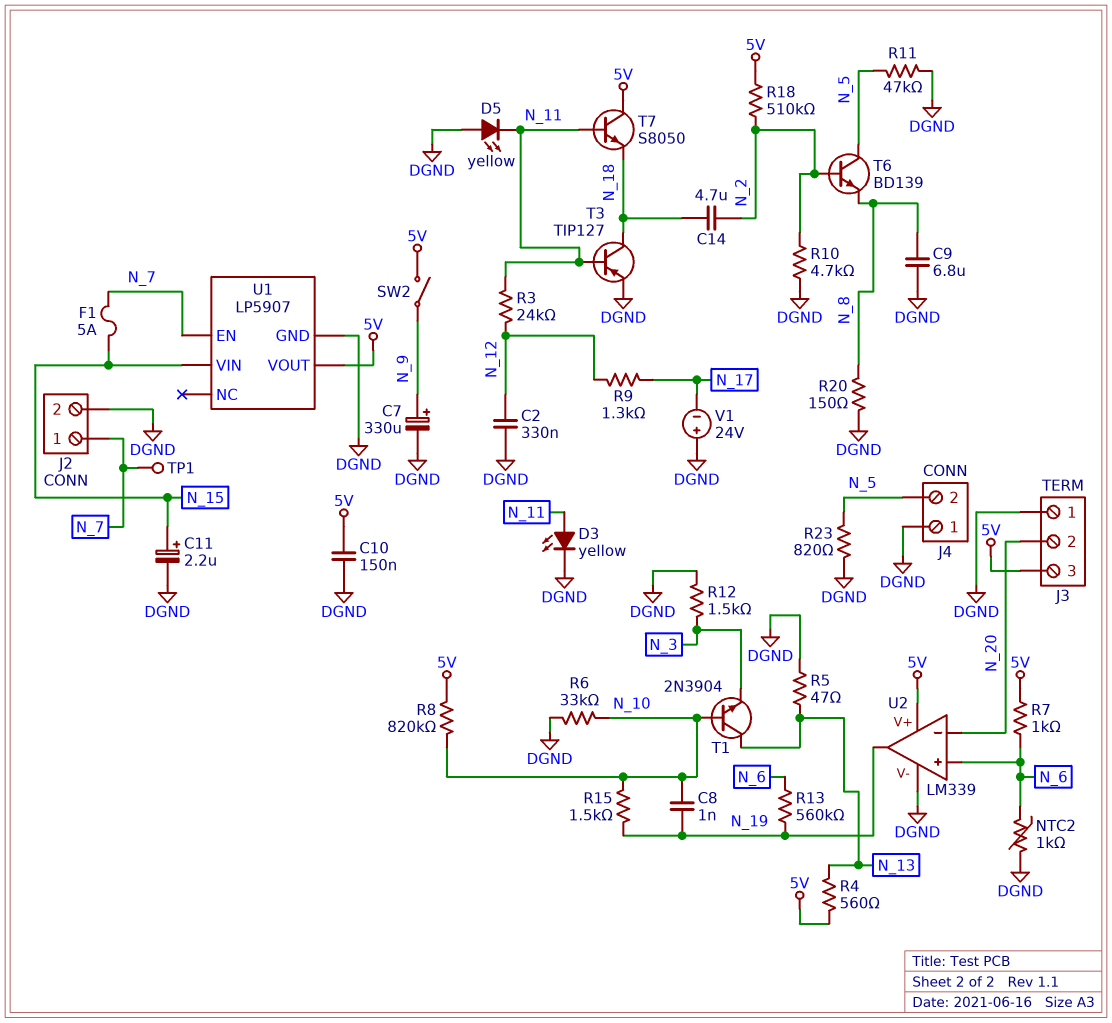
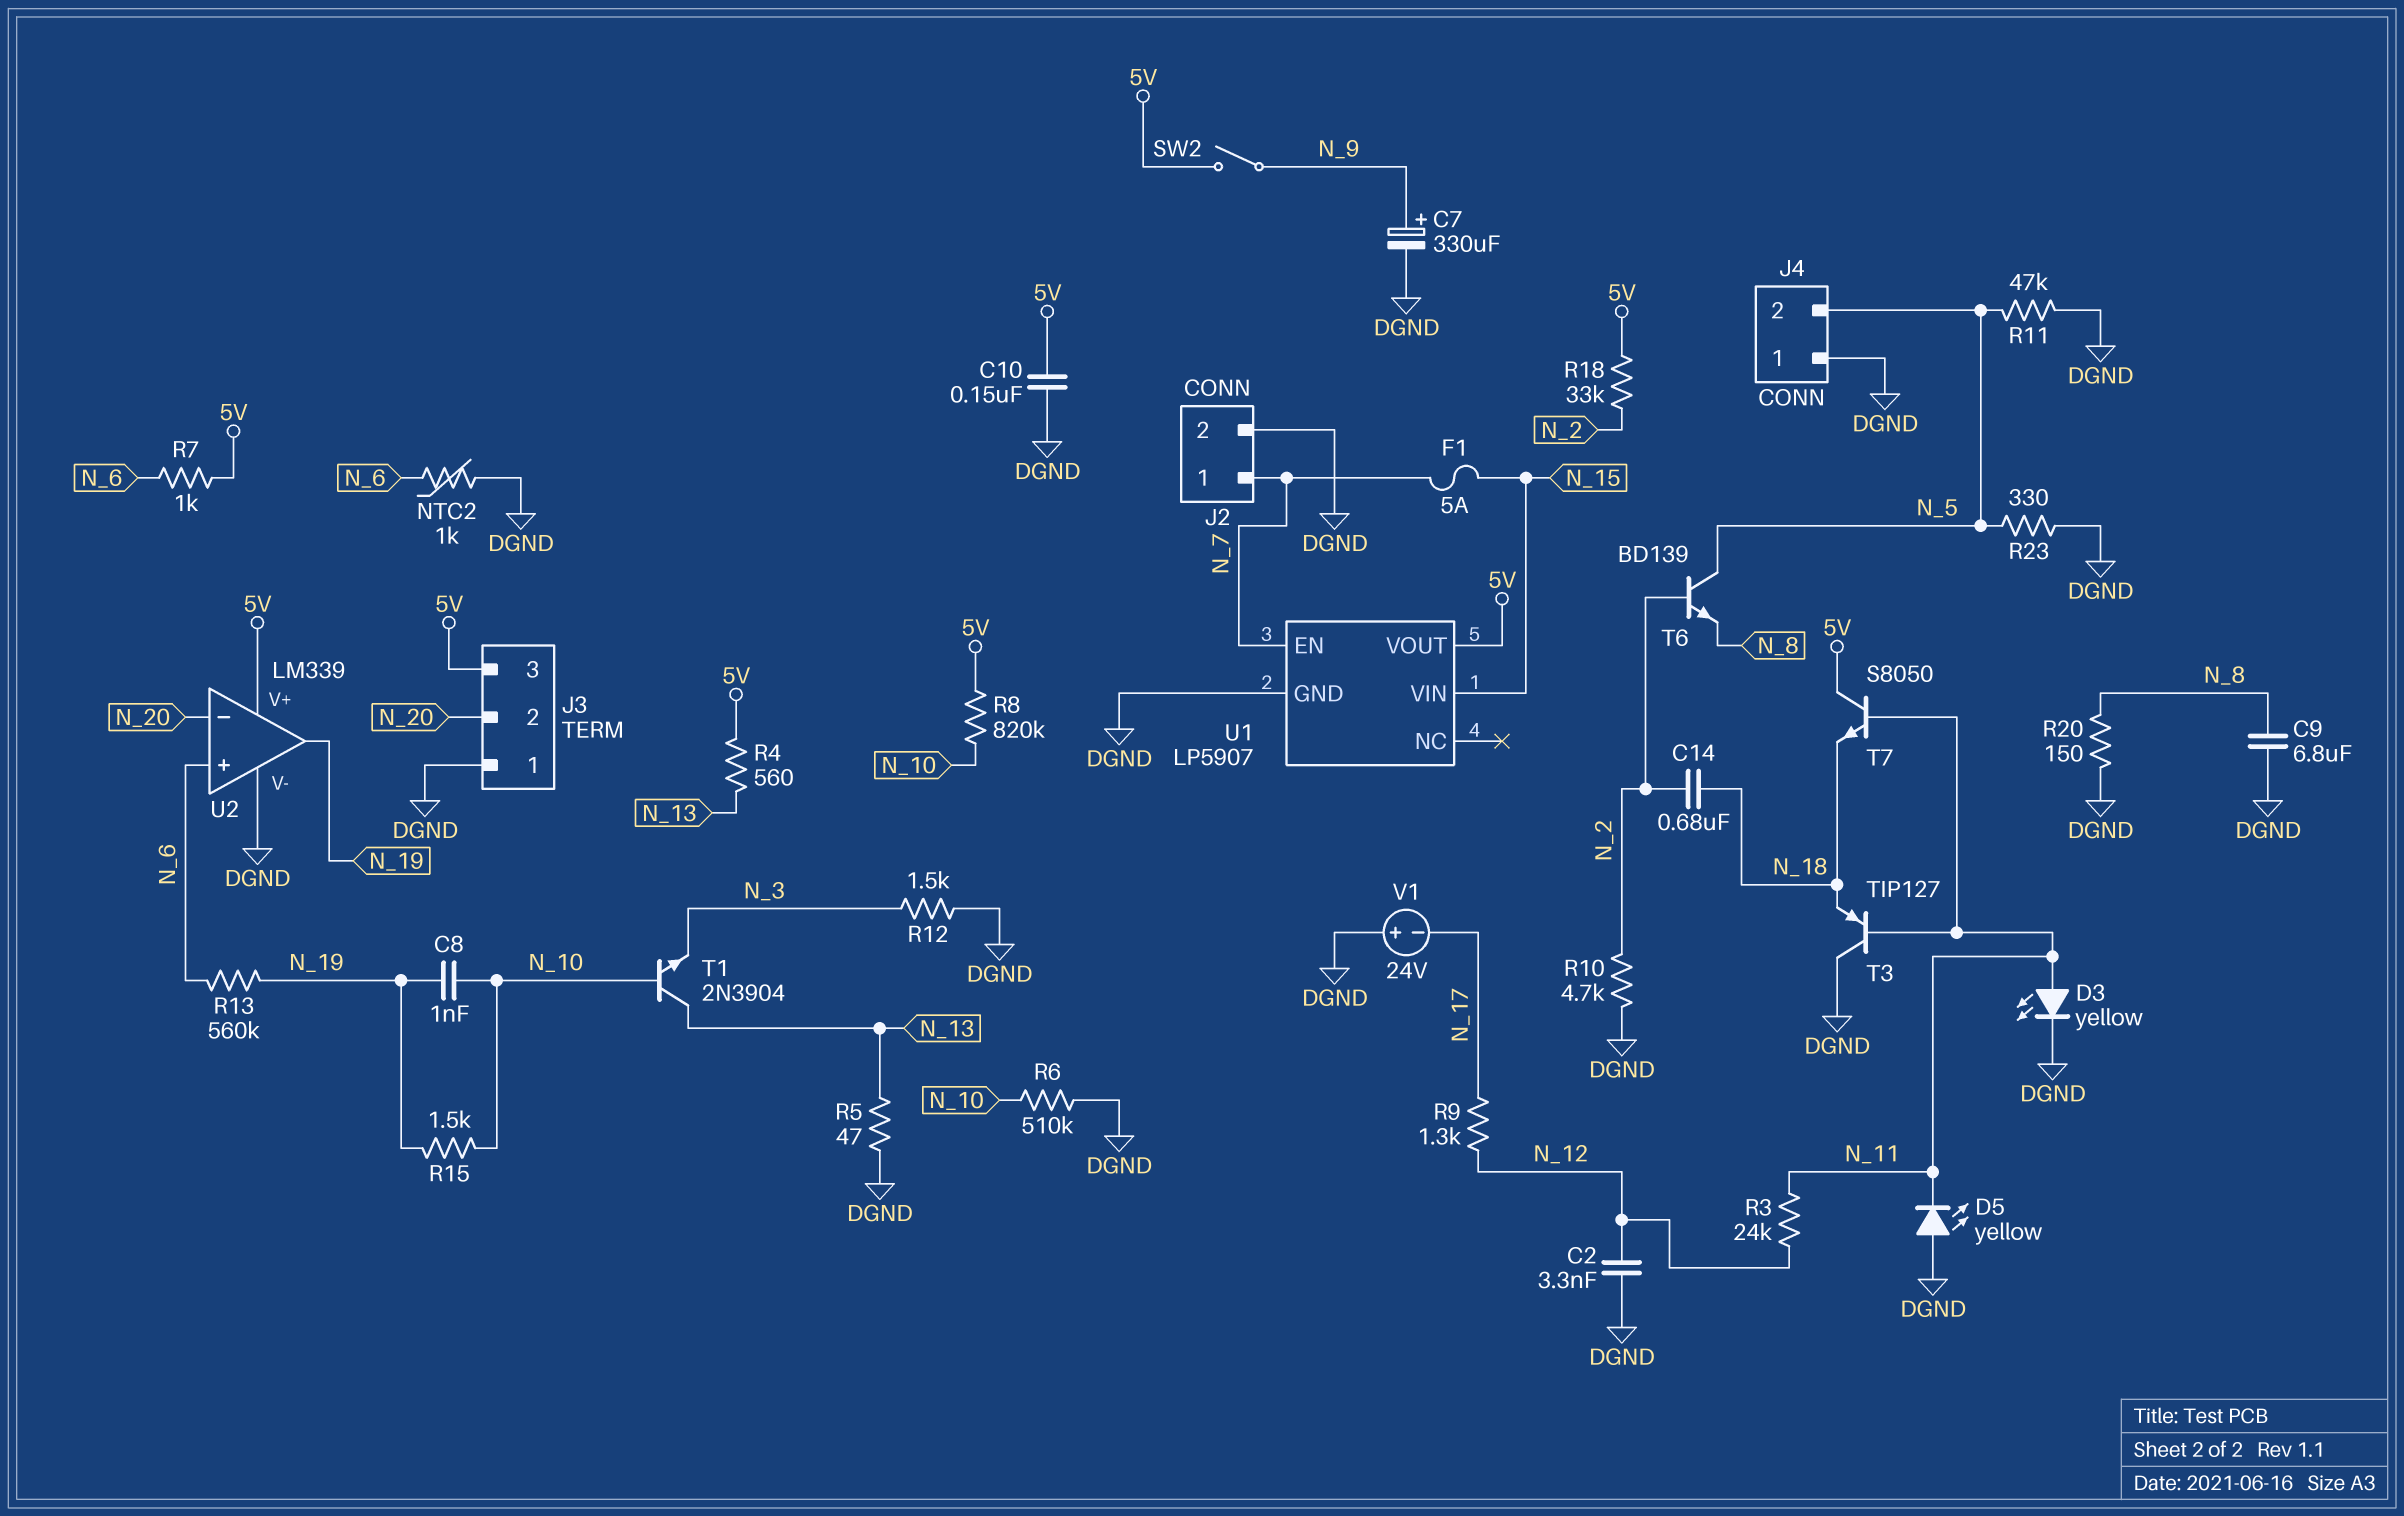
C2: 330nF (DGND, N_12) -> 3.3nF (DGND, N_12)
C11: 2.2uF (plus N_15, minus DGND) -> none
C14: 4.7uF (N_2, N_18) -> 680nF (N_2, N_18)
R6: 33k (DGND, N_10) -> 510k (DGND, N_10)
R18: 510k (5V, N_2) -> 33k (5V, N_2)
R23: 820 (DGND, N_5) -> 330 (DGND, N_5)
T3: PNP TIP127 (B N_11, C N_18, E DGND) -> PNP TIP127 (B N_11, C DGND, E N_18)
TP1: test point (N_7) -> none

